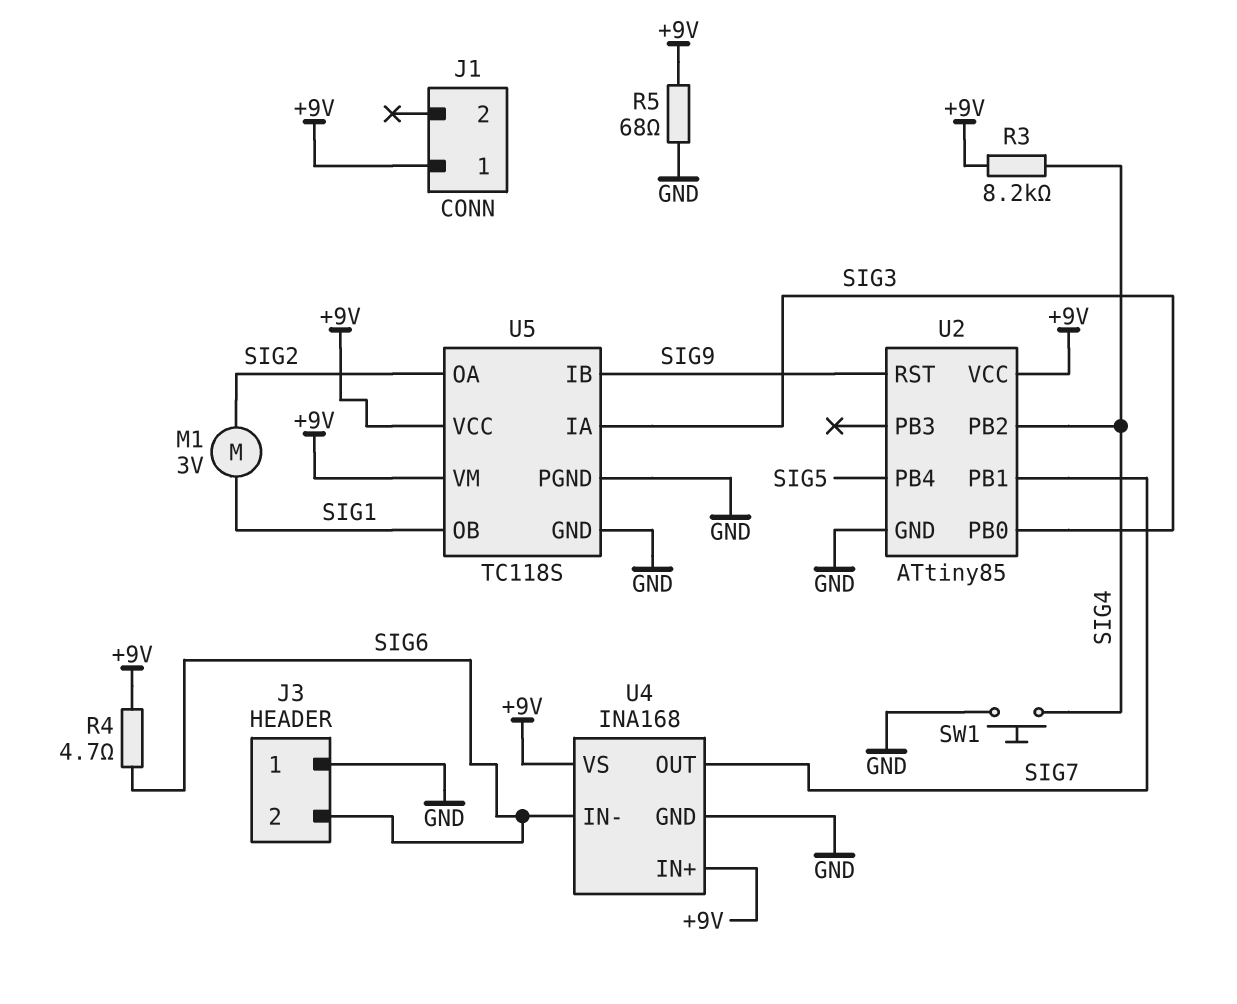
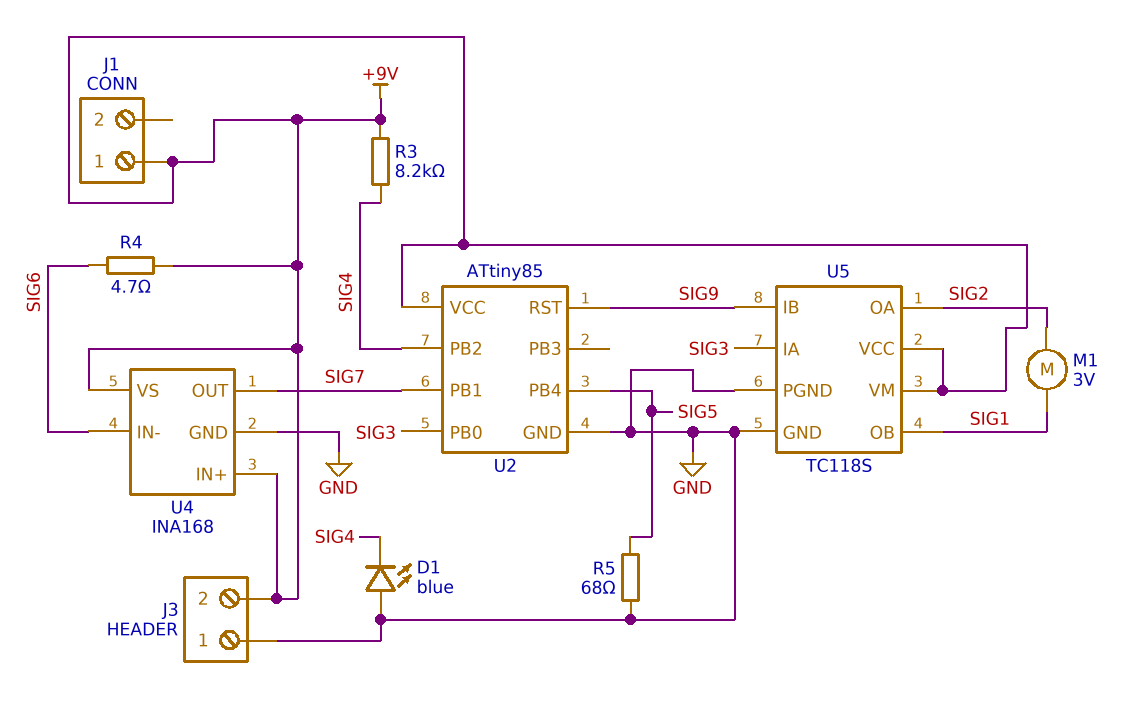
D1: none -> LED blue (A GND, K SIG4)
J3 pin 2: SIG6 -> +9V
R5: 68 (+9V, GND) -> 68 (GND, SIG5)
SW1: button (GND, SIG4) -> none

